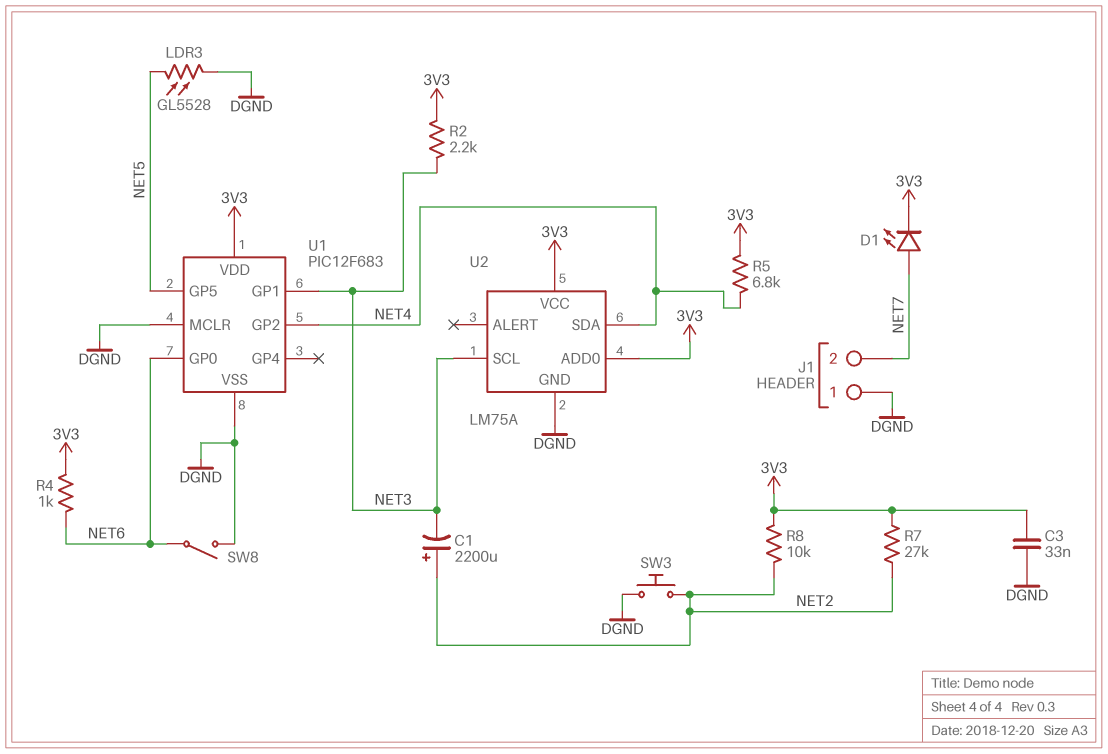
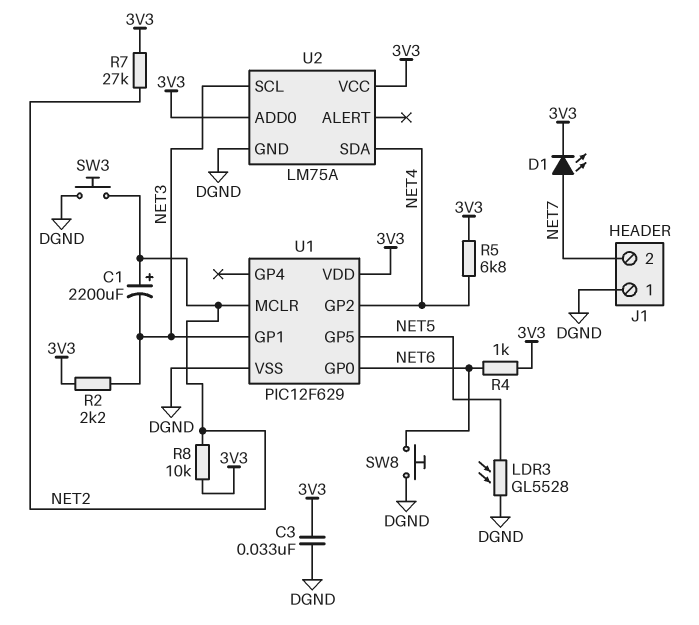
SW8: switch (DGND, NET6) -> button (DGND, NET6)
U1: PIC12F683 -> PIC12F629
U1 pin MCLR: DGND -> NET2

